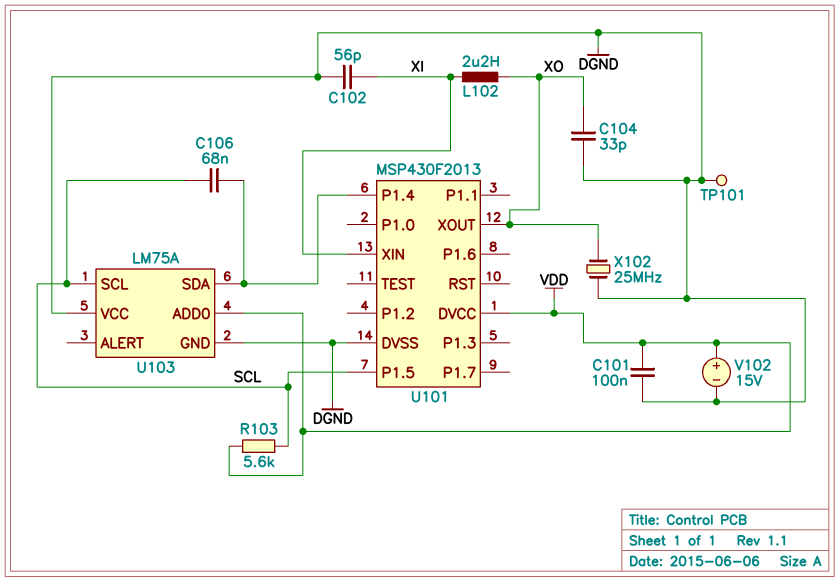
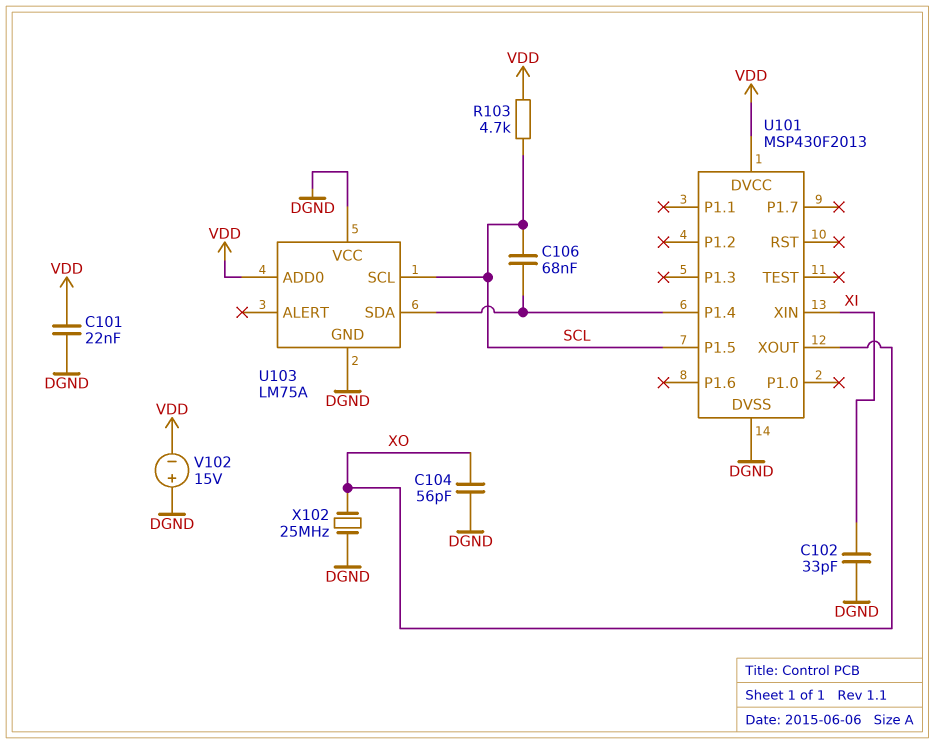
C101: 100nF (DGND, VDD) -> 22nF (DGND, VDD)
C102: 56pF (DGND, XI) -> 33pF (DGND, XI)
C104: 33pF (DGND, XO) -> 56pF (DGND, XO)
L102: 2.2uH (XI, XO) -> none
R103: 5.6k (SCL, VDD) -> 4.7k (SCL, VDD)
TP101: test point (DGND) -> none
V102: 15V (plus VDD, minus DGND) -> 15V (plus DGND, minus VDD)

